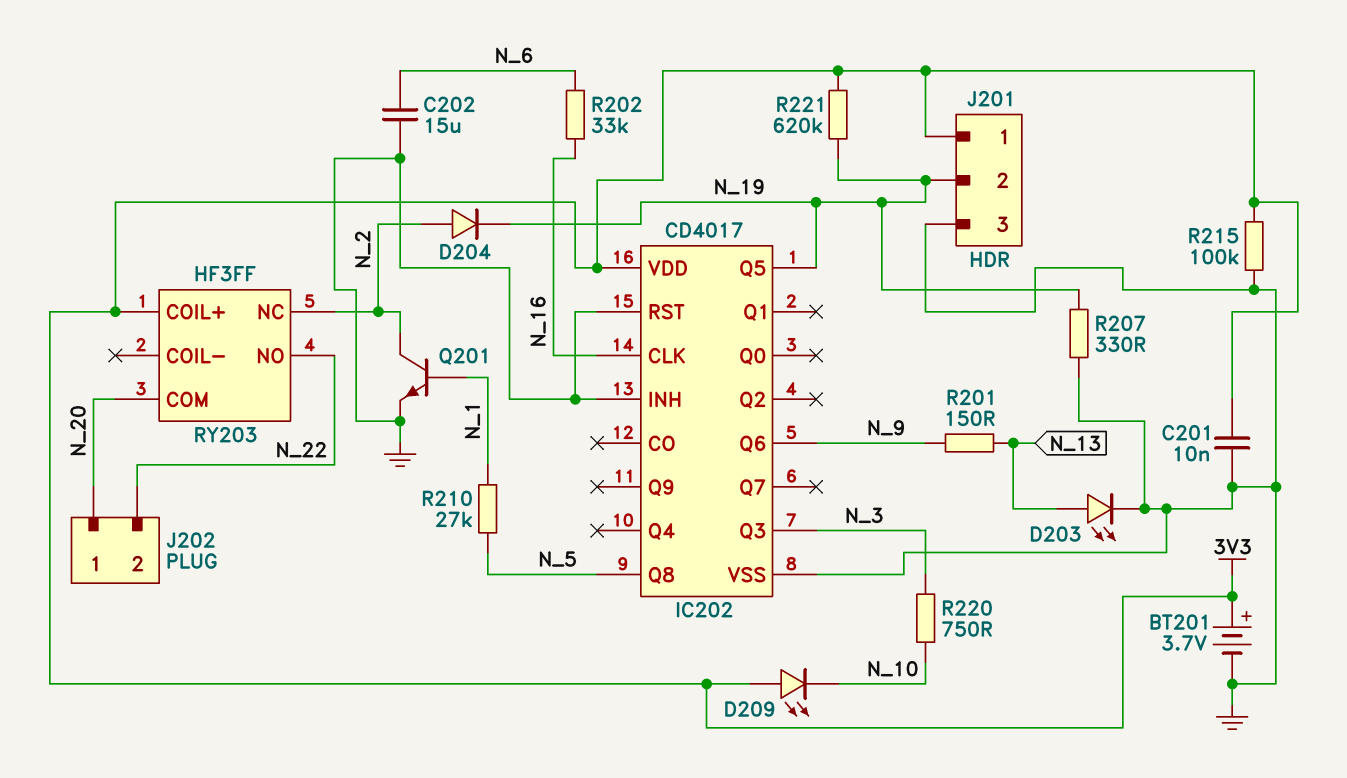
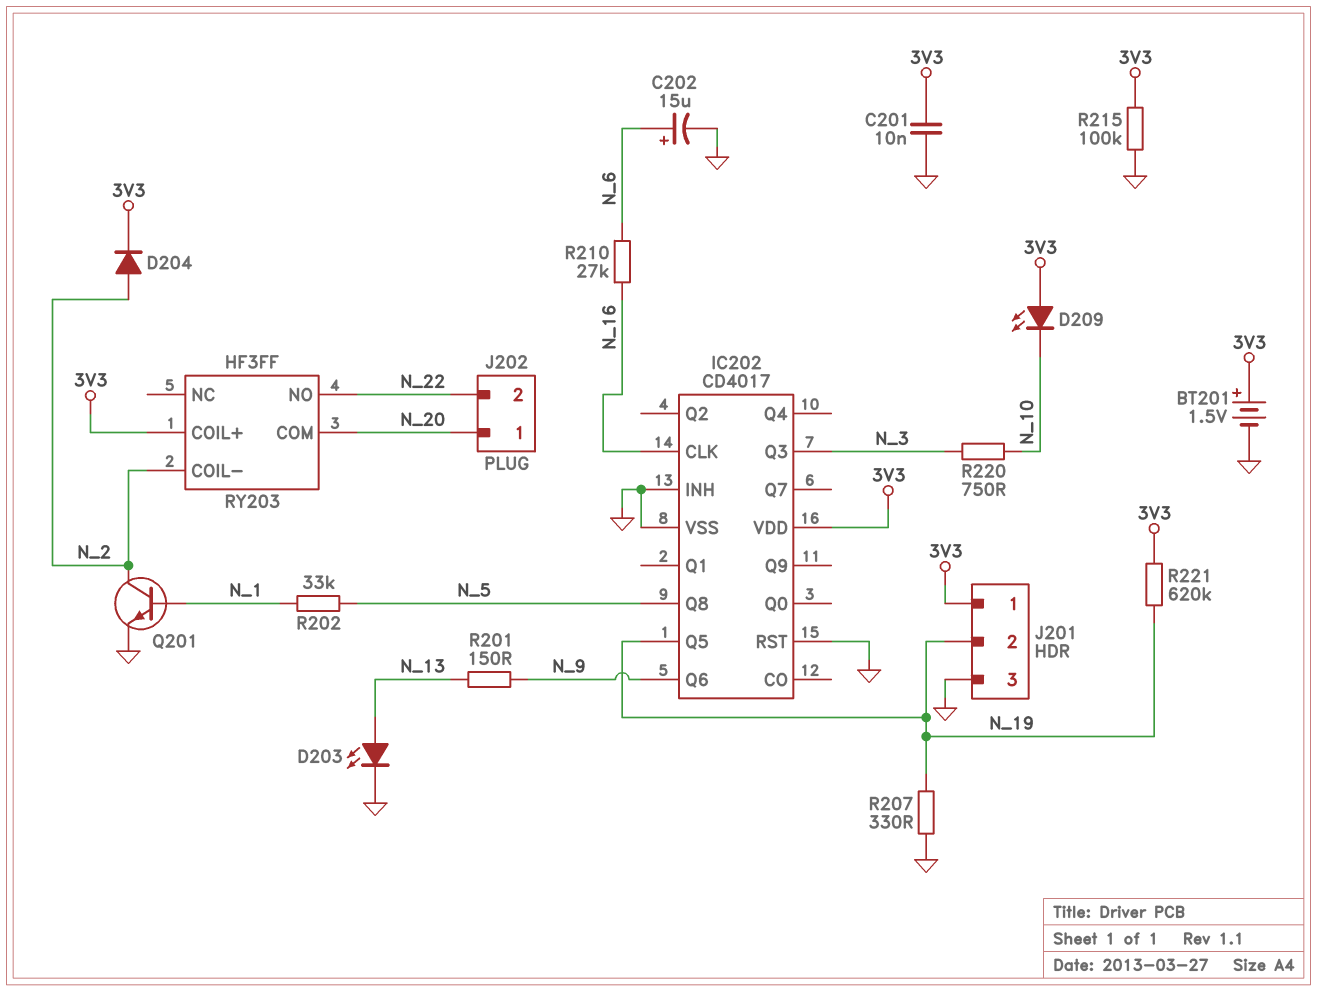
BT201: 3.7V (plus 3V3, minus GND) -> 1.5V (plus 3V3, minus GND)
C202: 15uF (GND, N_6) -> 15uF (plus N_6, minus GND)
D204: diode (A N_2, K N_19) -> diode (A N_2, K 3V3)
R202: 33k (N_6, N_16) -> 33k (N_1, N_5)
R210: 27k (N_1, N_5) -> 27k (N_6, N_16)
RY203 pin COIL-: none -> N_2
RY203 pin NC: N_2 -> none

